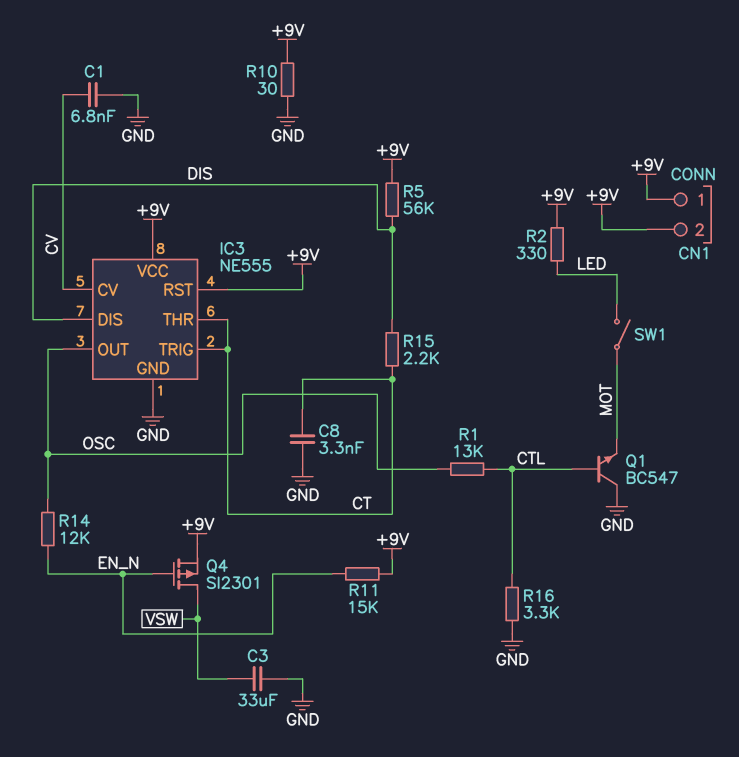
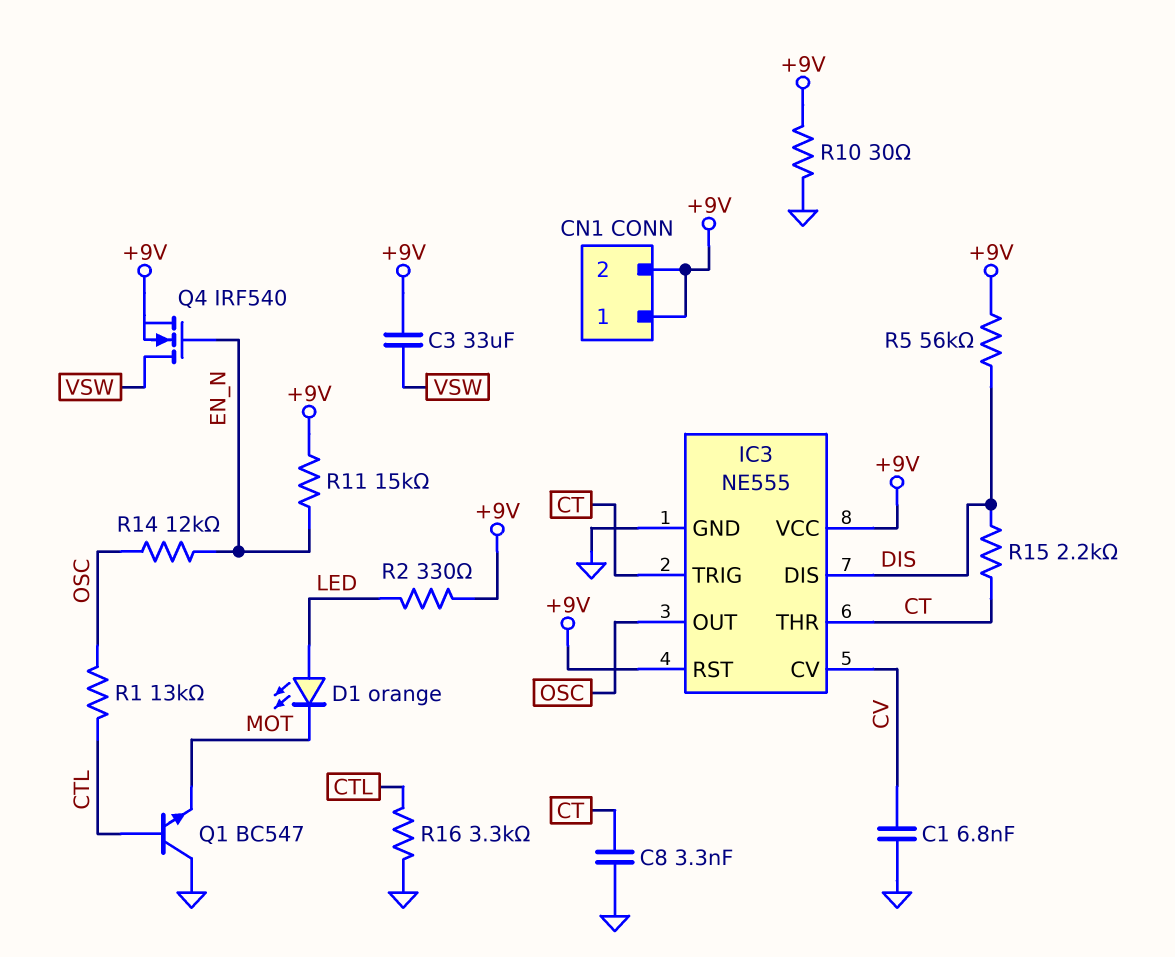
C3: 33uF (GND, VSW) -> 33uF (+9V, VSW)
D1: none -> LED orange (A LED, K MOT)
Q4: PMOS SI2301 (G EN_N, D VSW, S +9V) -> NMOS IRF540 (G EN_N, D VSW, S +9V)
SW1: switch (LED, MOT) -> none

